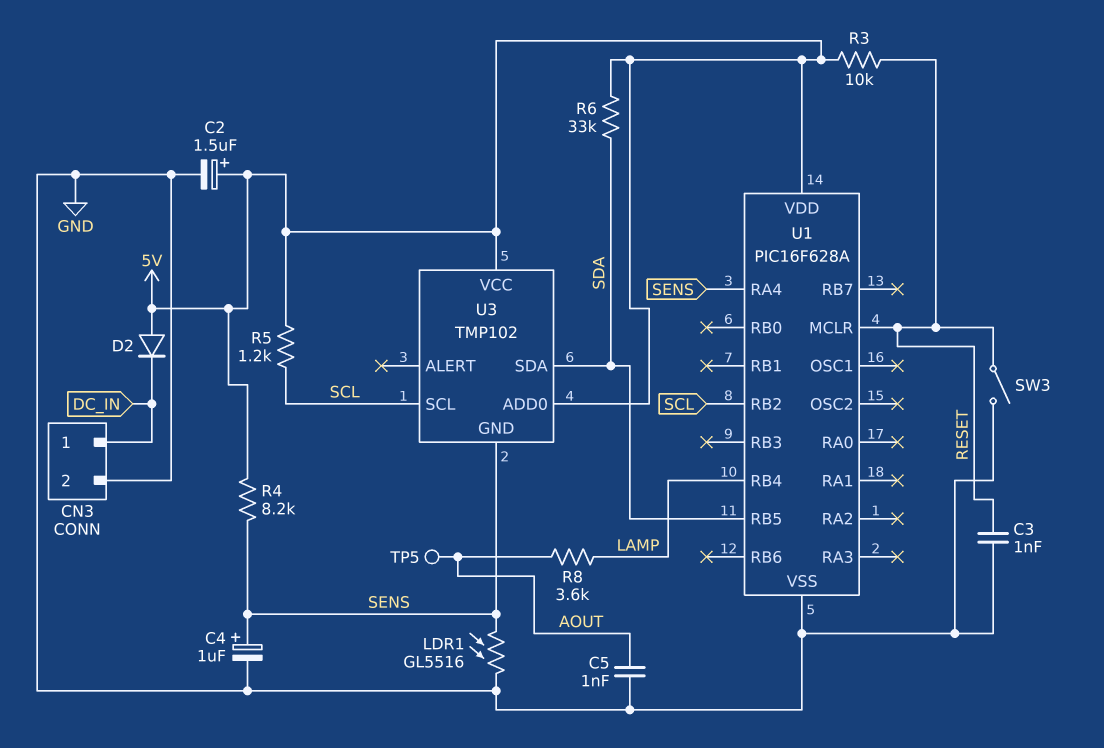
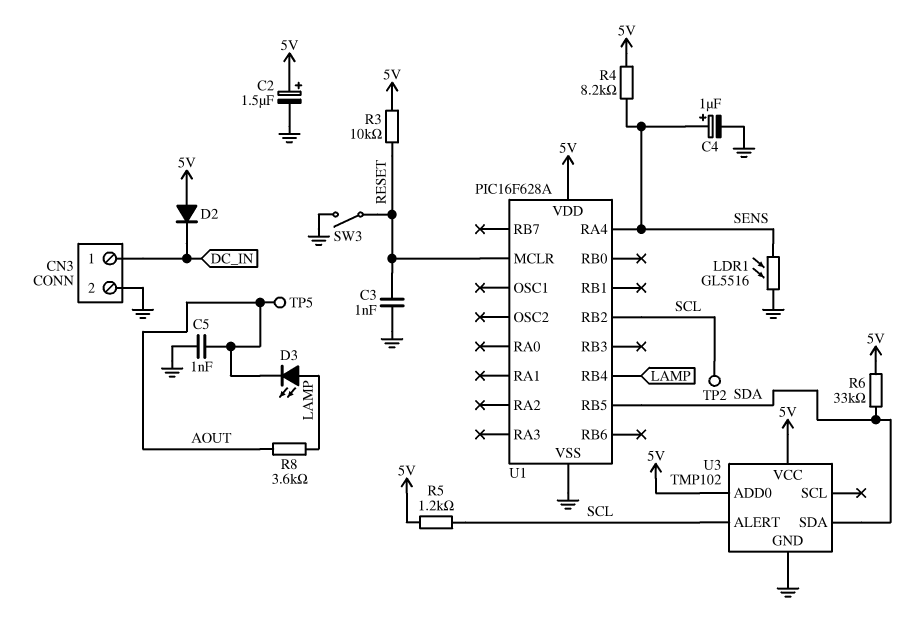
D3: none -> LED (A LAMP, K AOUT)
TP2: none -> test point (SCL)
U3 pin ALERT: none -> SCL
U3 pin GND: SENS -> GND
U3 pin SCL: SCL -> none

